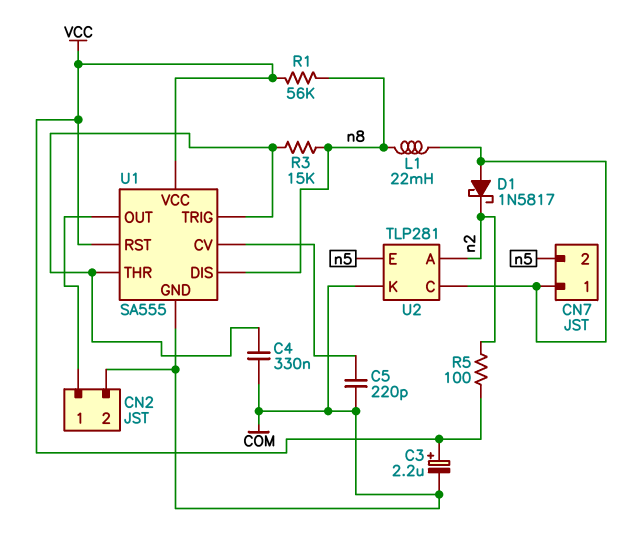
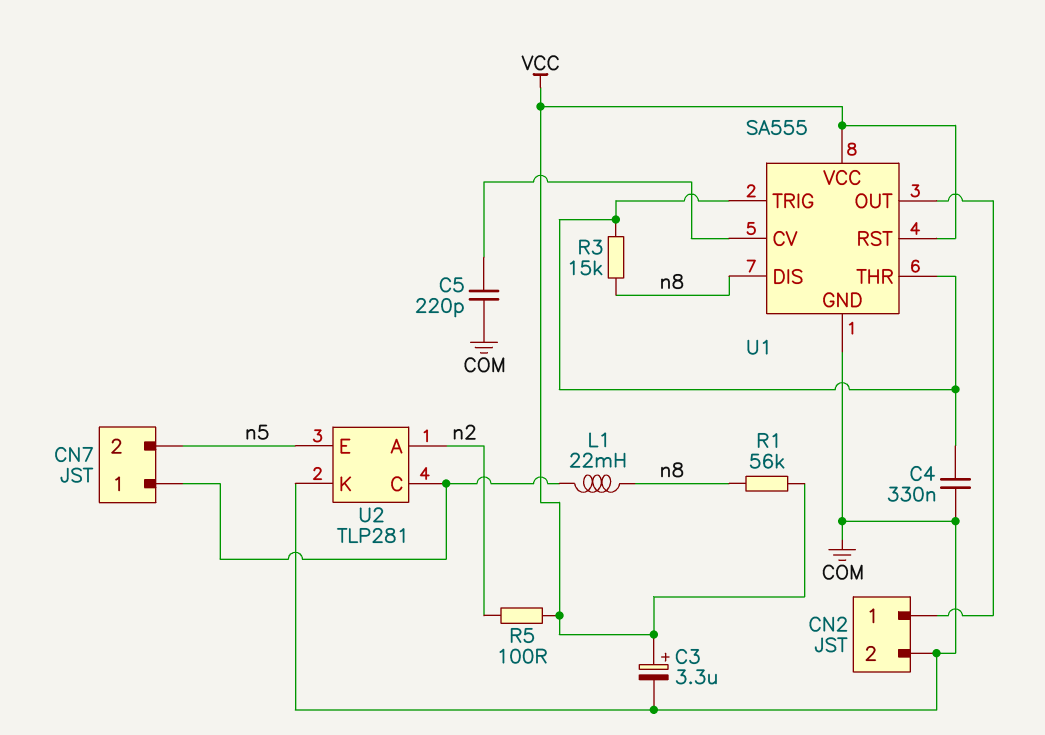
C3: 2.2uF (plus VCC, minus COM) -> 3.3uF (plus VCC, minus COM)
D1: schottky 1N5817 (A CN7/1, K n2) -> none

